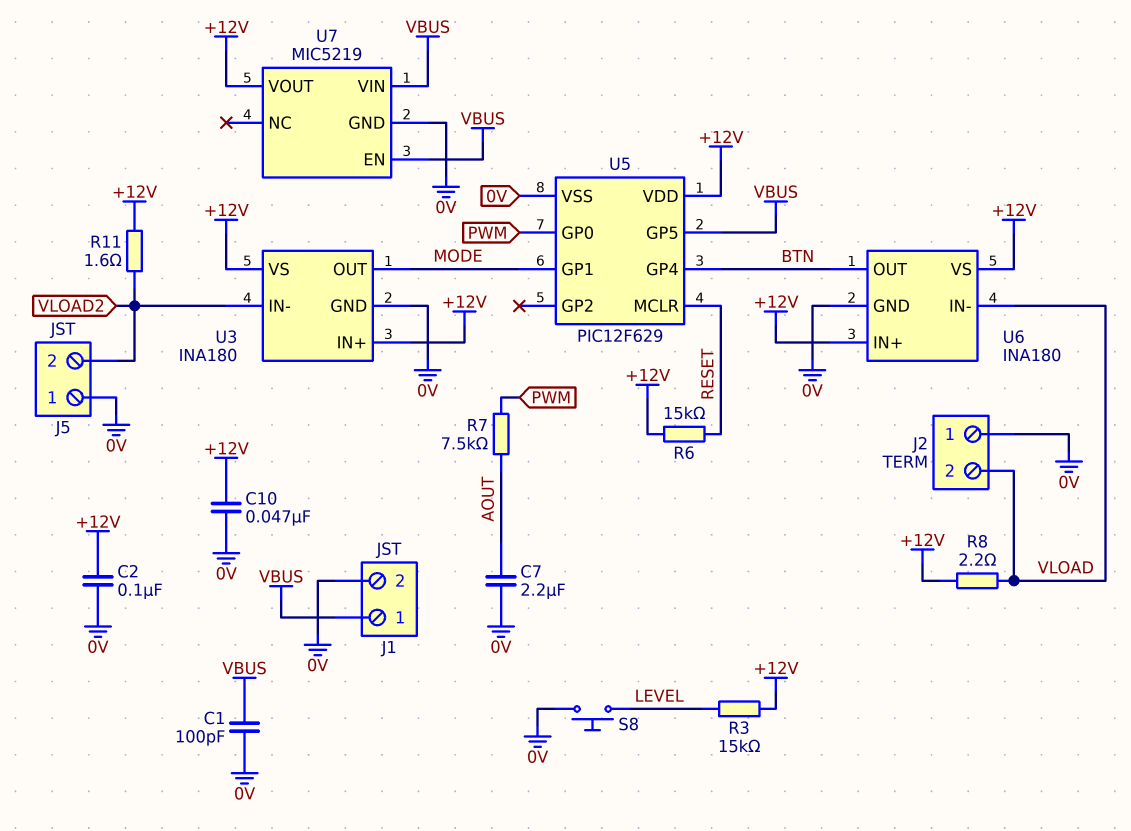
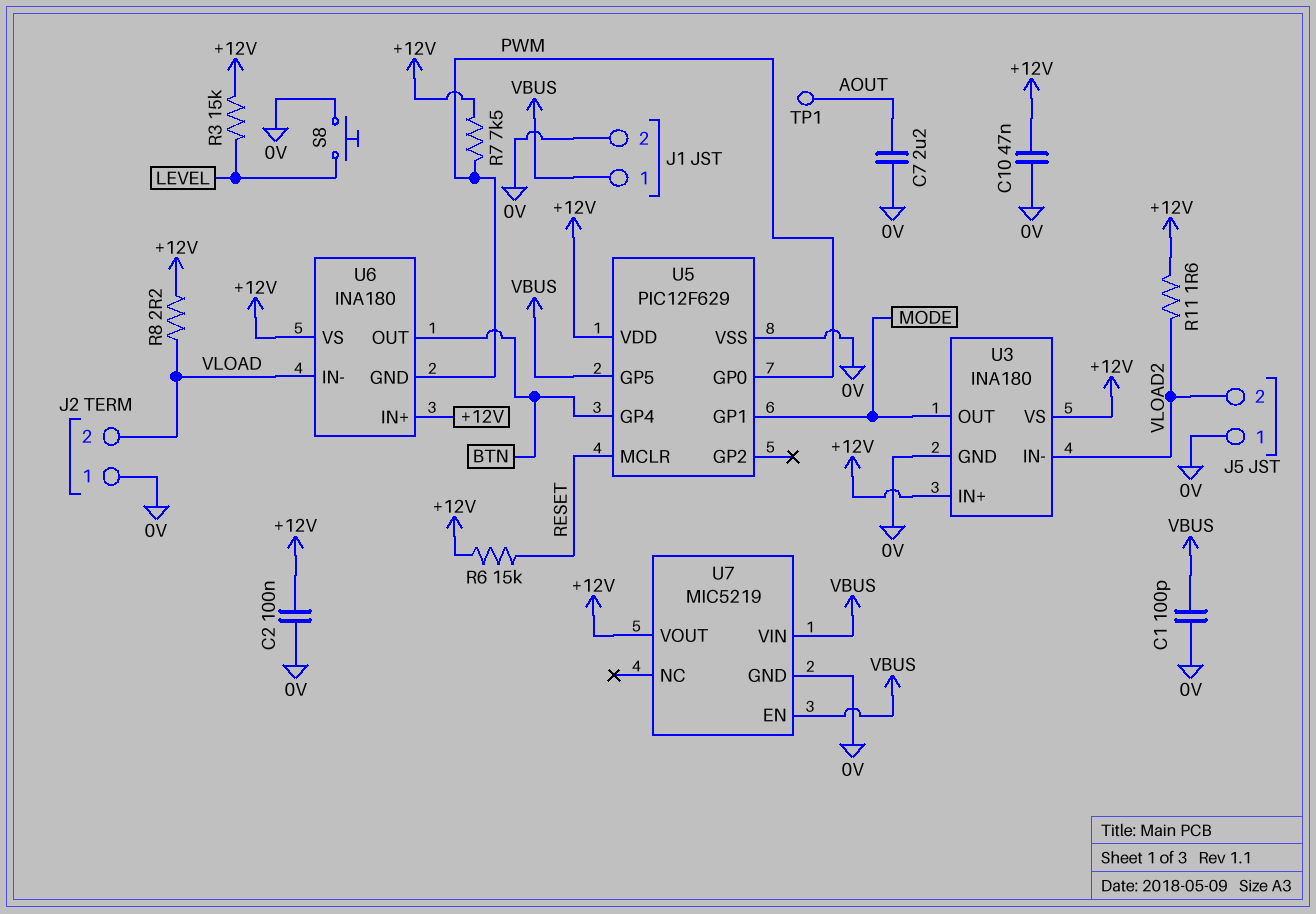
R7: 7.5k (AOUT, PWM) -> 7.5k (+12V, PWM)
TP1: none -> test point (AOUT)
U6 pin GND: 0V -> PWM

